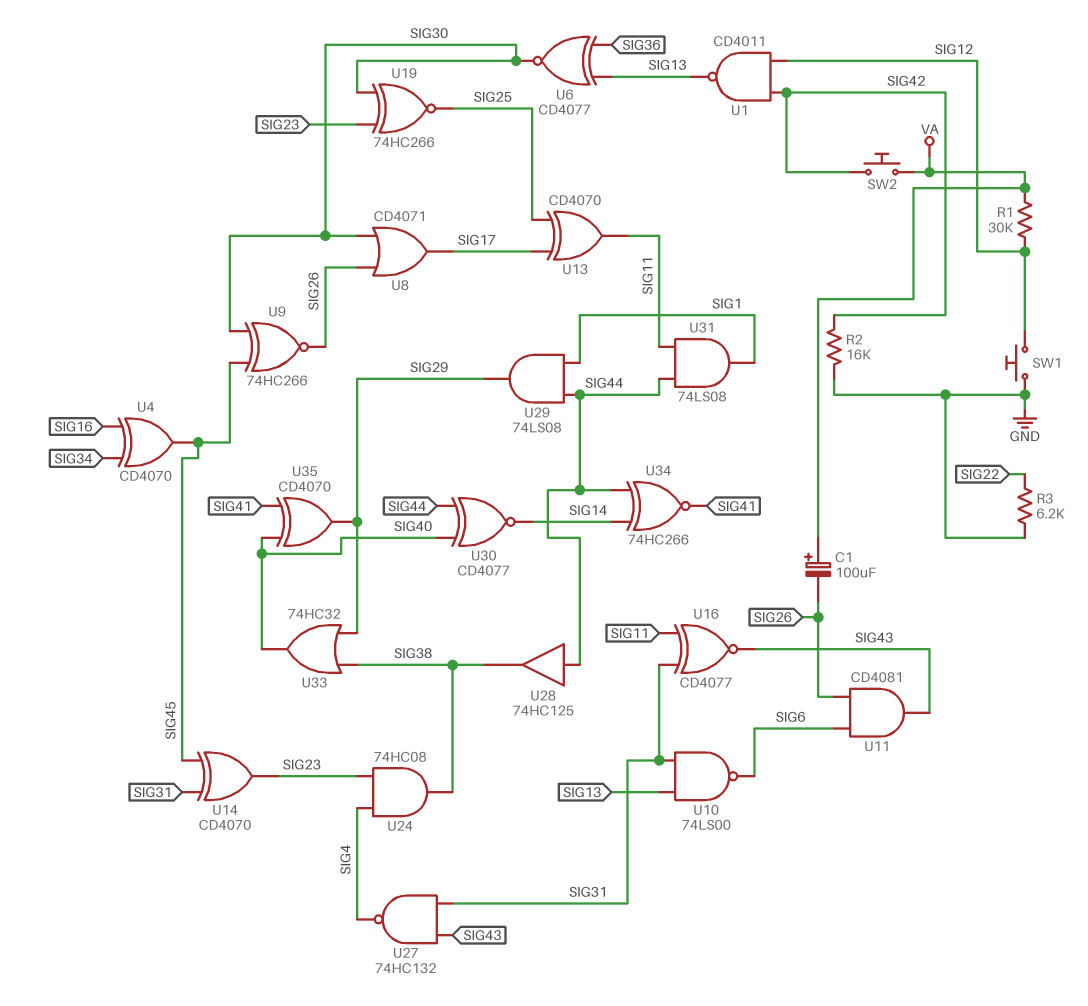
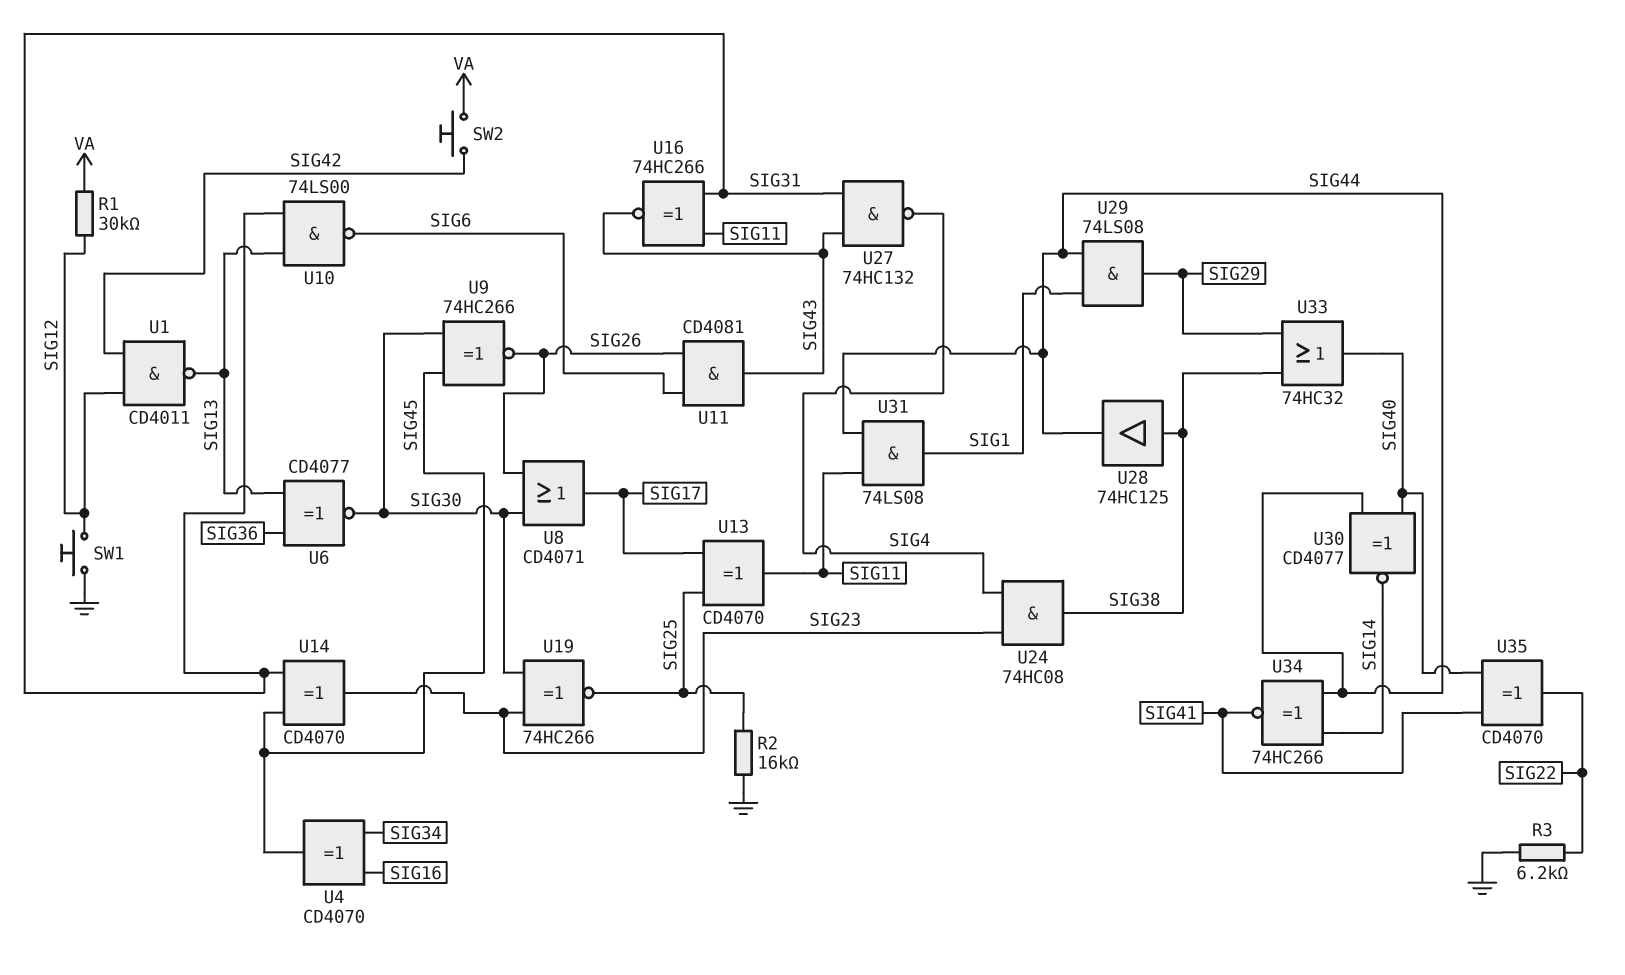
C1: 100uF (plus VA, minus SIG26) -> none
R2: 16k (GND, SIG42) -> 16k (GND, SIG25)
U16: XNOR CD4077 (in SIG11, in SIG31, out SIG43) -> XNOR 74HC266 (in SIG11, in SIG31, out SIG43)
U28: buffer 74HC125 (in SIG44, out SIG38) -> buffer 74HC125 (in SIG38, out SIG44)
U35: XOR CD4070 (in SIG40, in SIG41, out SIG29) -> XOR CD4070 (in SIG40, in SIG41, out SIG22)

